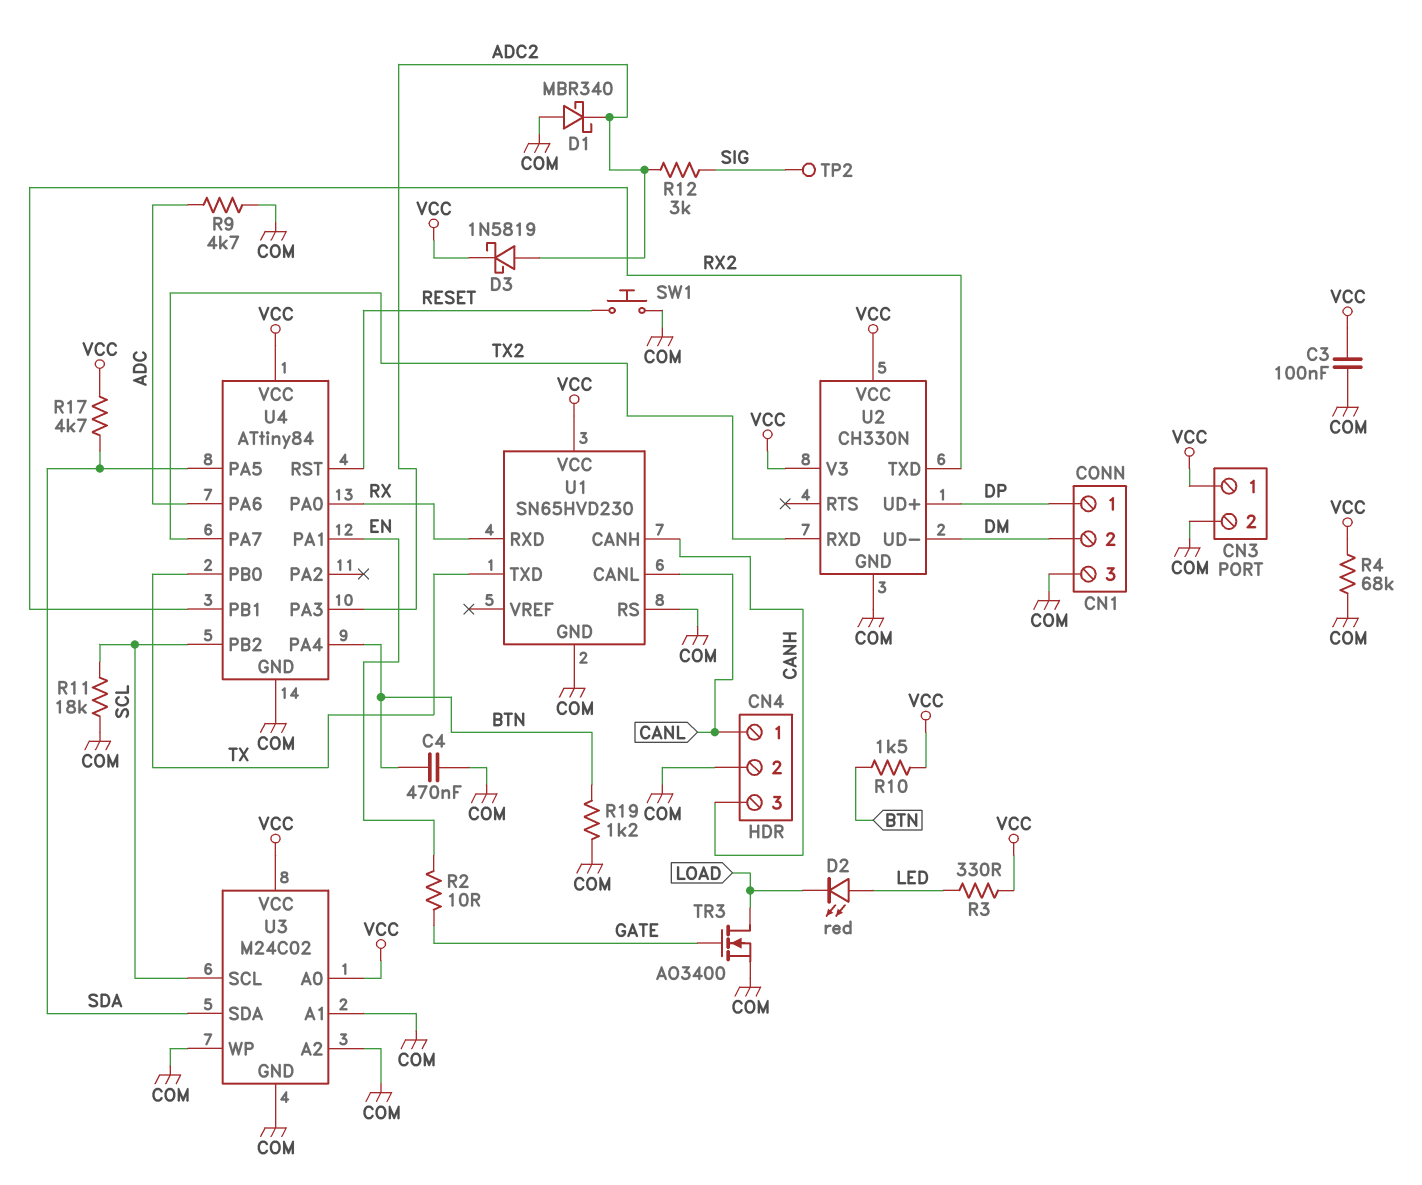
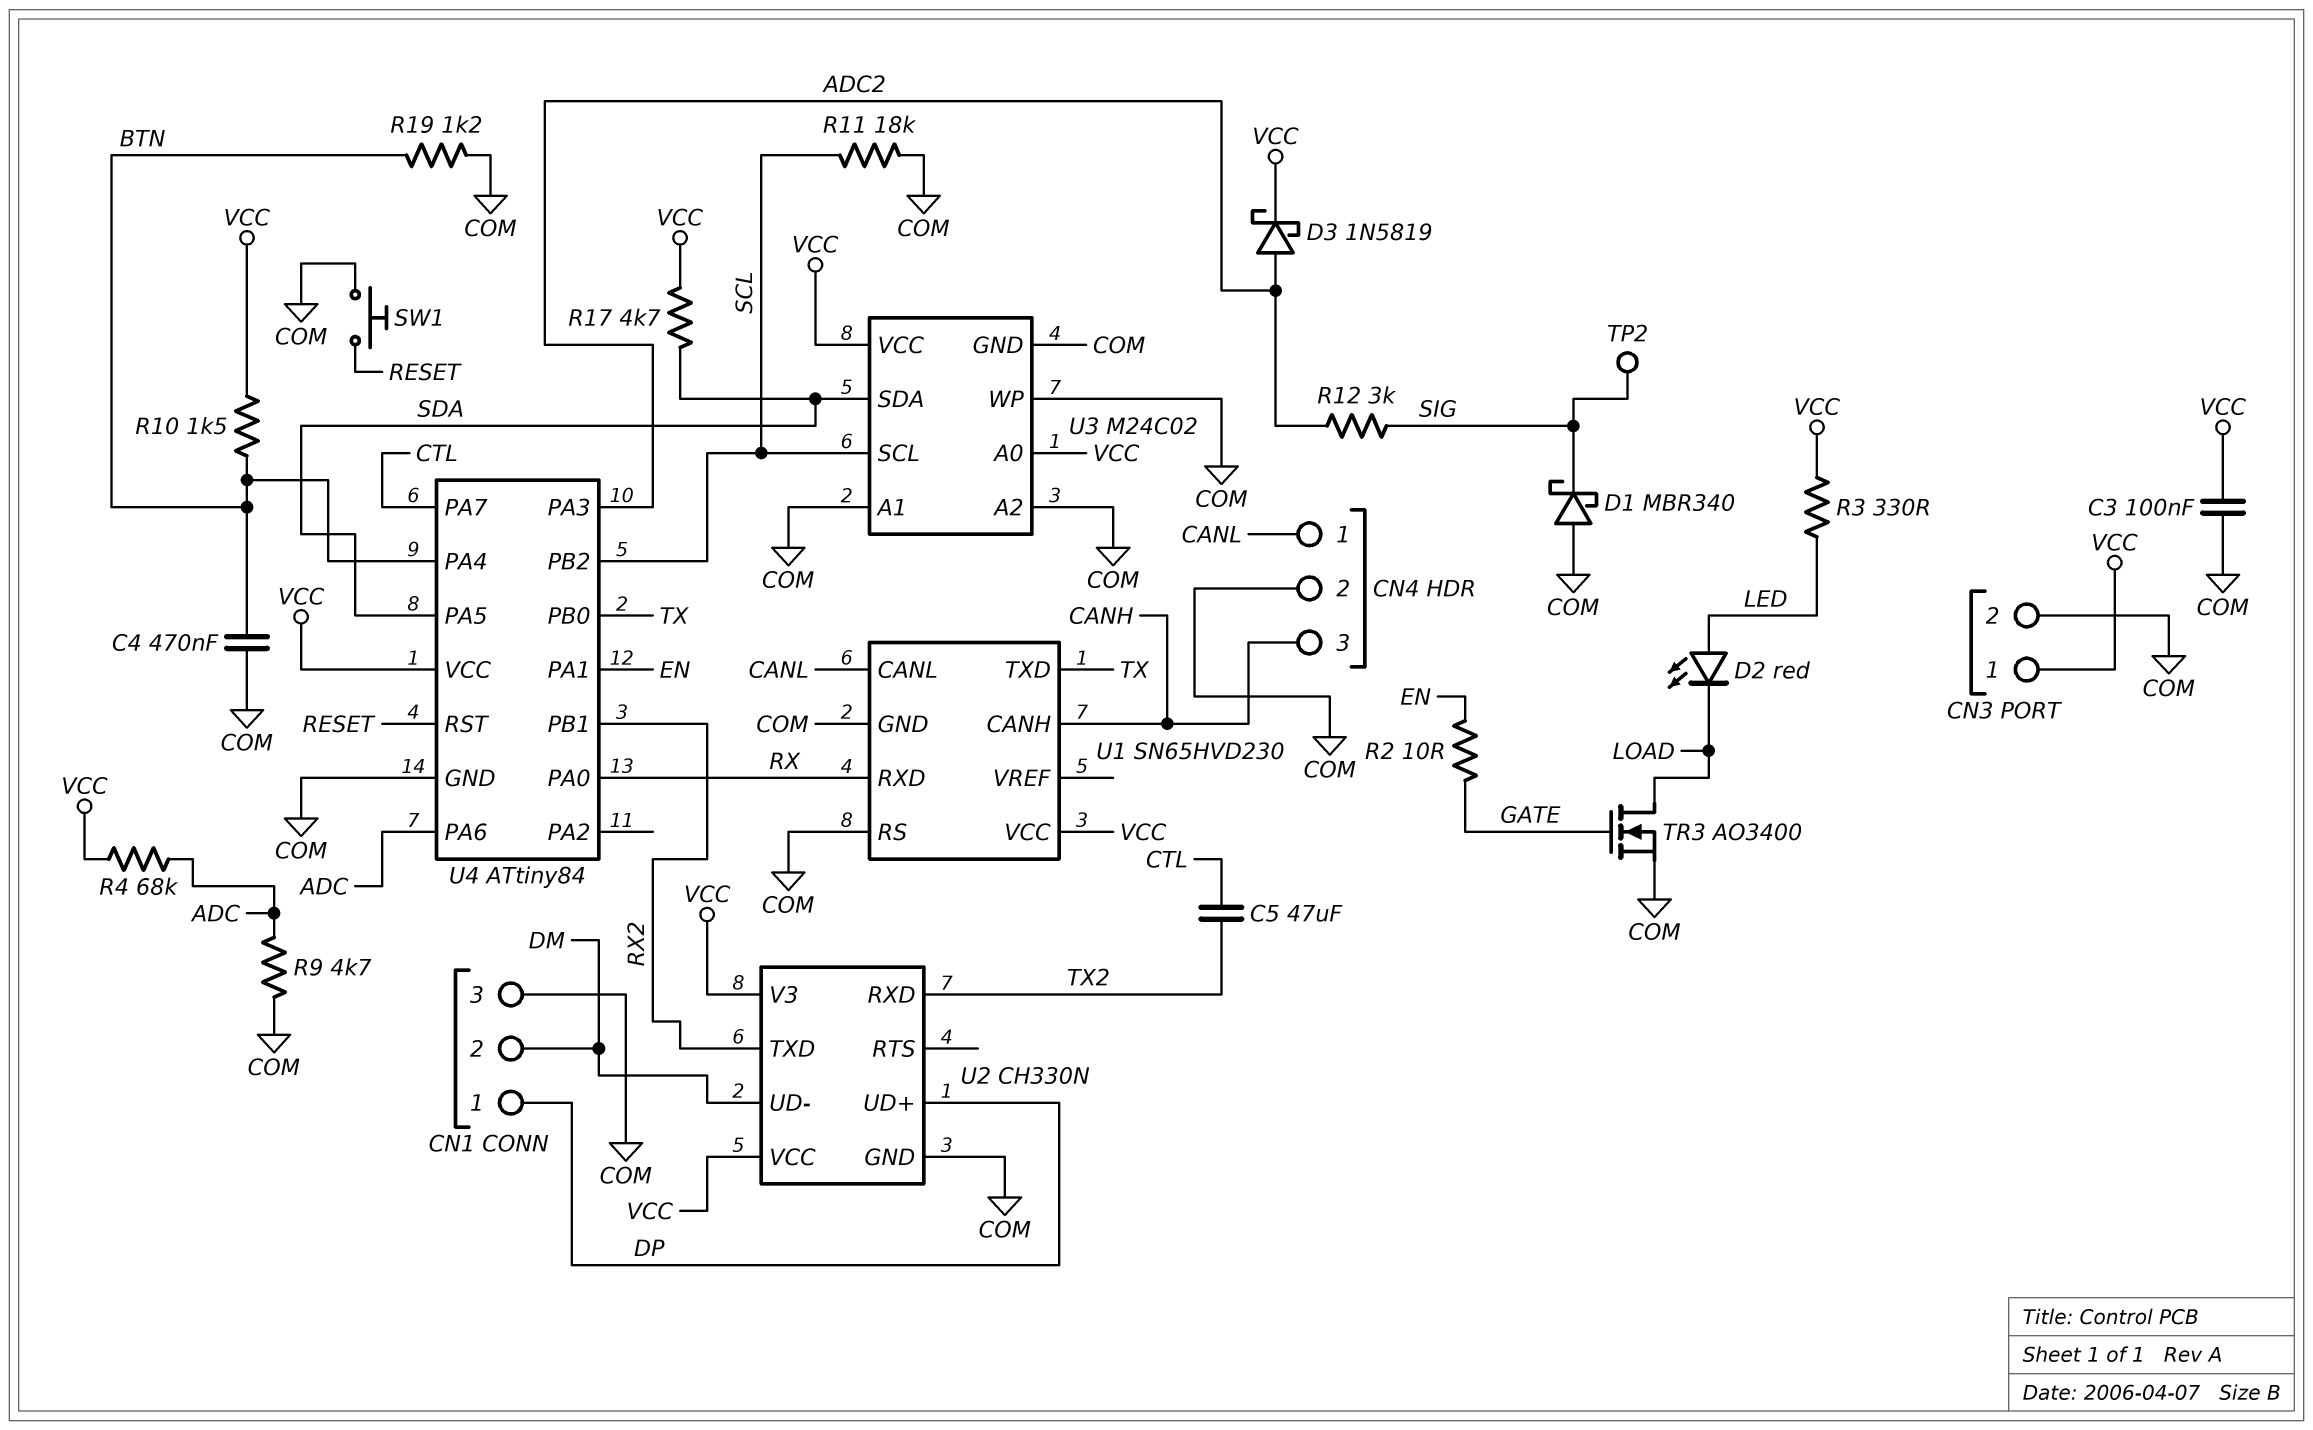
C5: none -> 47uF (CTL, TX2)
D1: schottky MBR340 (A COM, K ADC2) -> schottky MBR340 (A COM, K SIG)
R4: 68k (COM, VCC) -> 68k (ADC, VCC)
U4 pin PA7: TX2 -> CTL

